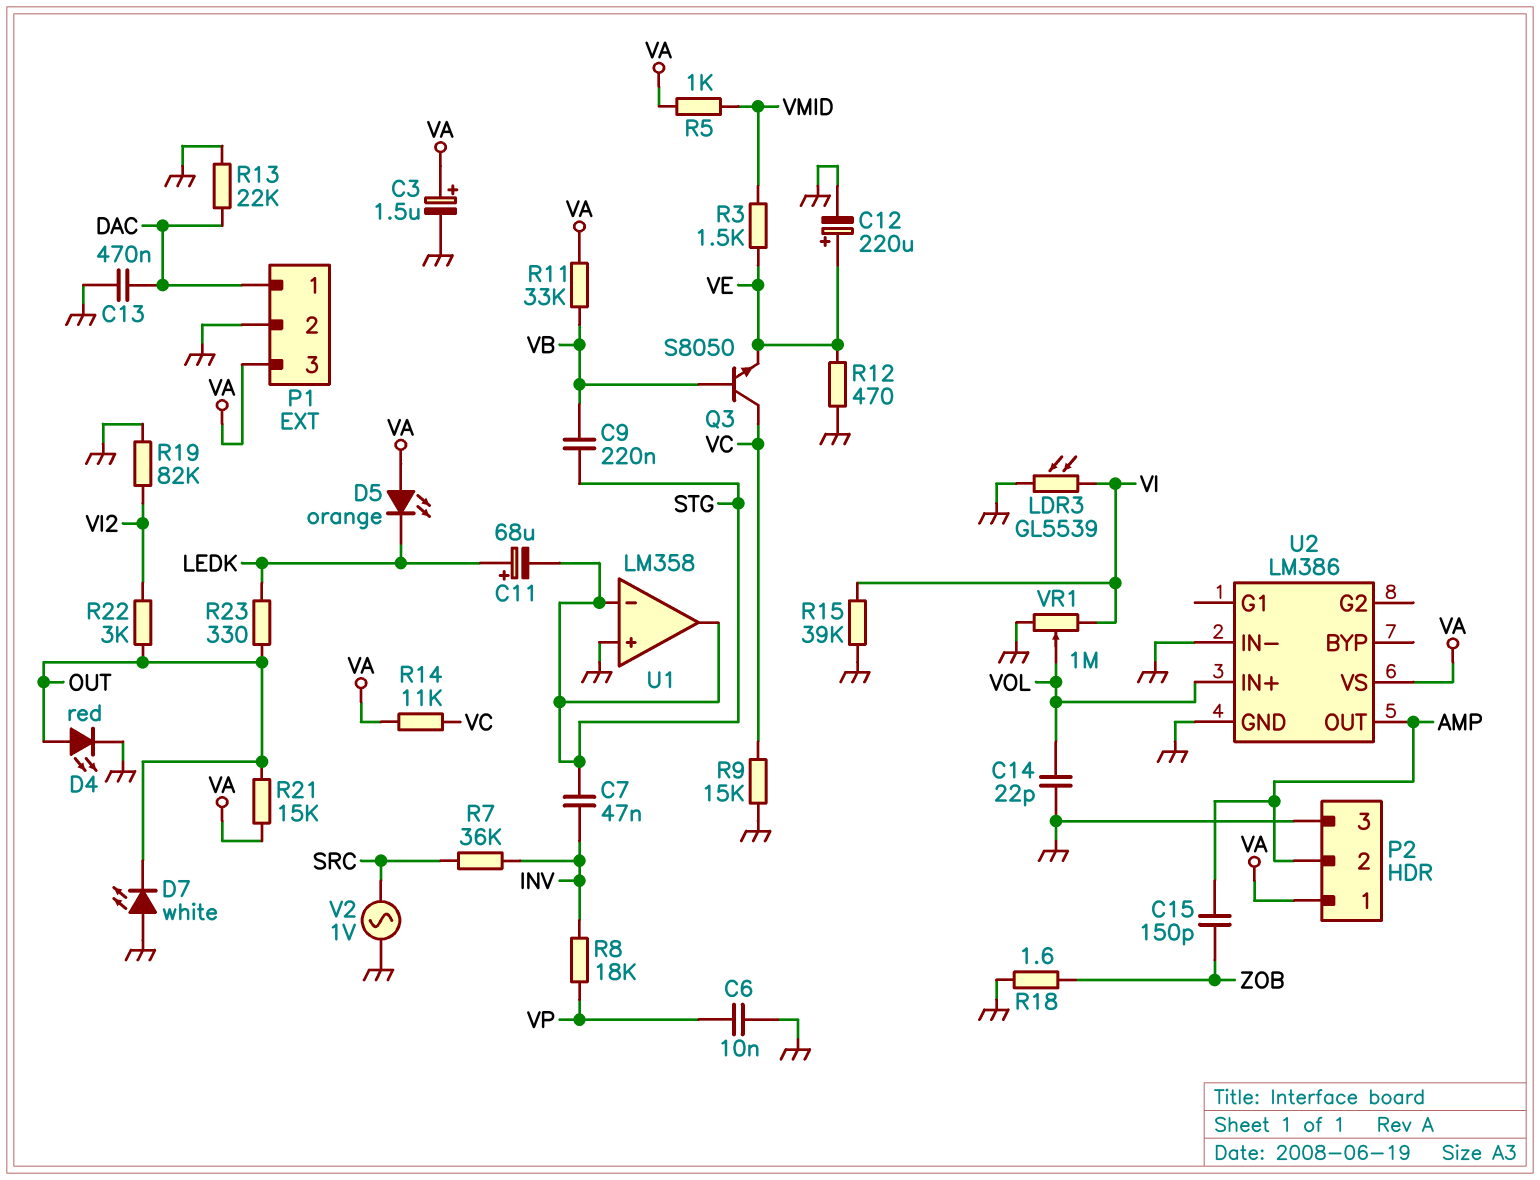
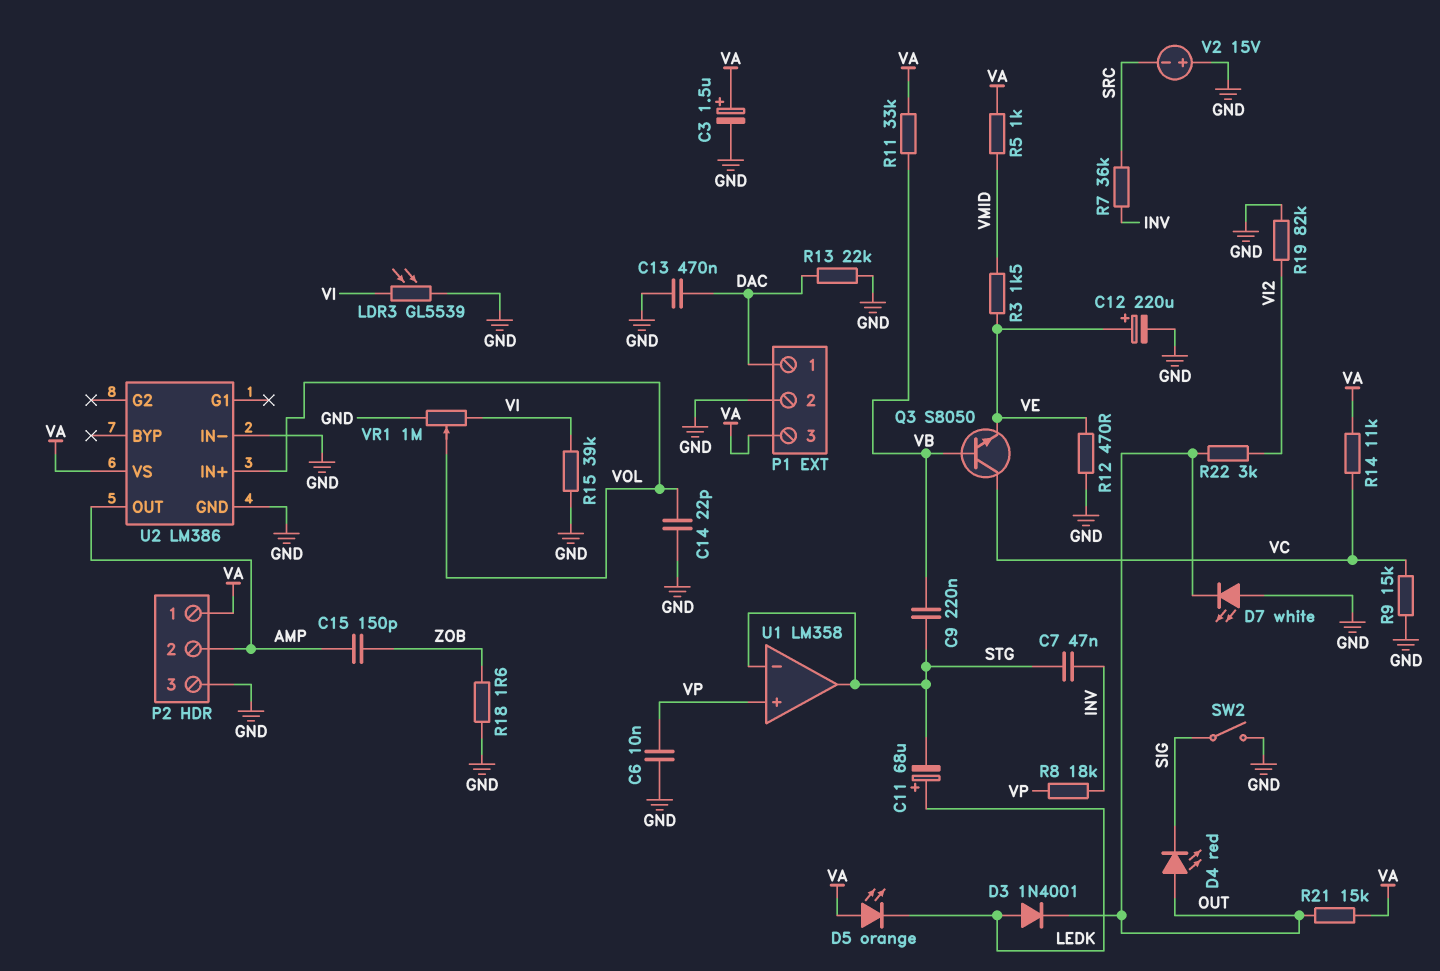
D3: none -> diode 1N4001 (A LEDK, K OUT)
D4: LED red (A OUT, K GND) -> LED red (A OUT, K SIG)
R23: 330 (LEDK, OUT) -> none
SW2: none -> switch (GND, SIG)
U1 pin in+: GND -> VP
V2: AC 1V (GND, SRC) -> 15V (plus GND, minus SRC)

